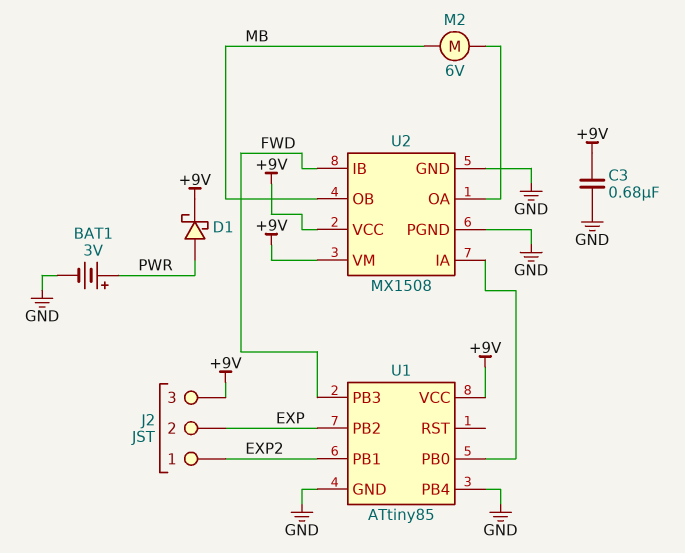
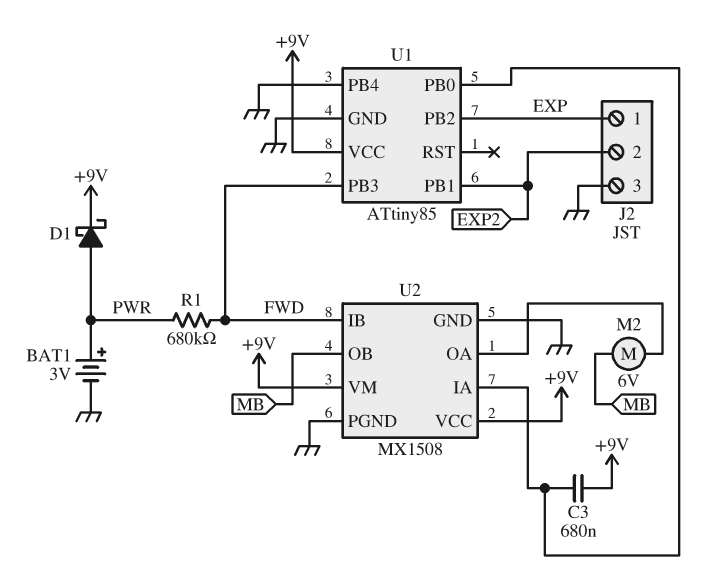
C3: 680nF (+9V, GND) -> 680nF (+9V, U1/PB0)
J2 pin 1: EXP2 -> EXP
J2 pin 2: EXP -> EXP2
J2 pin 3: +9V -> GND
R1: none -> 680k (FWD, PWR)

